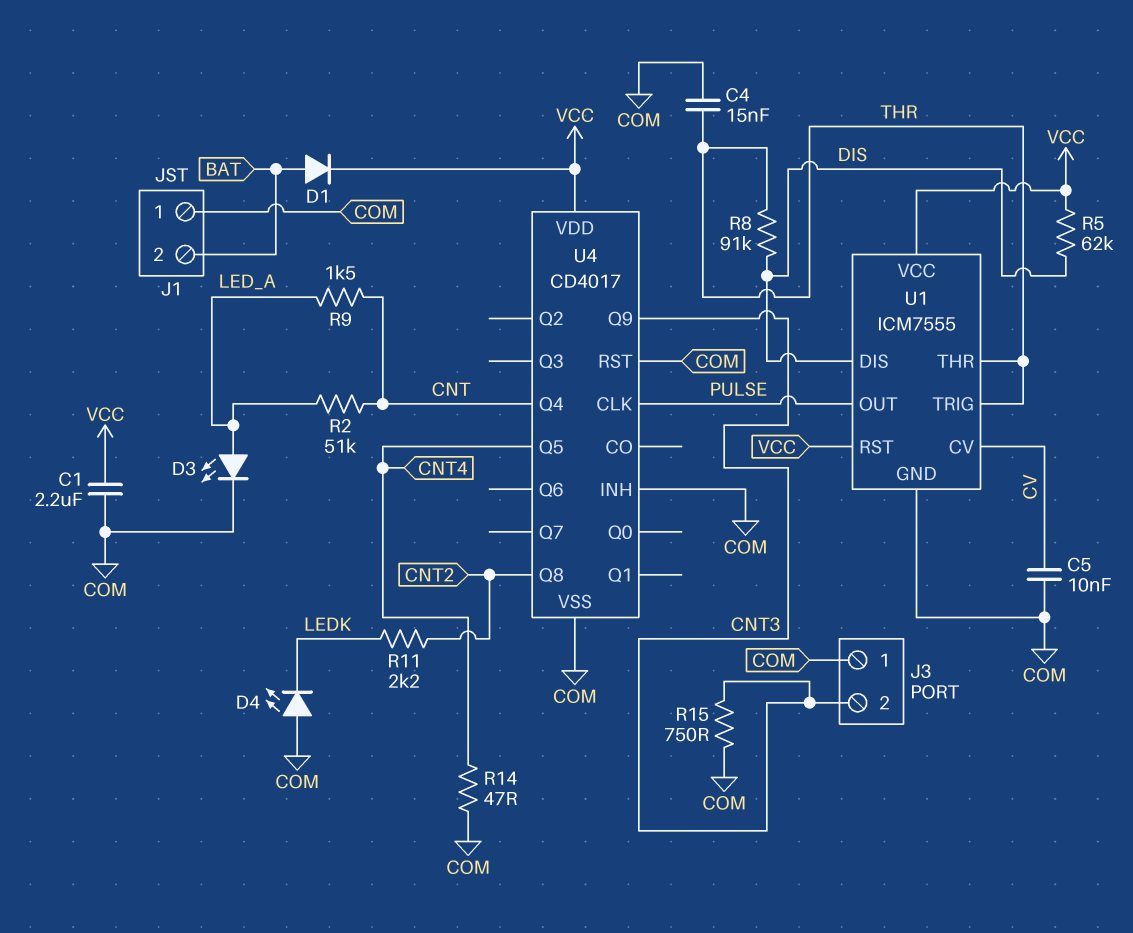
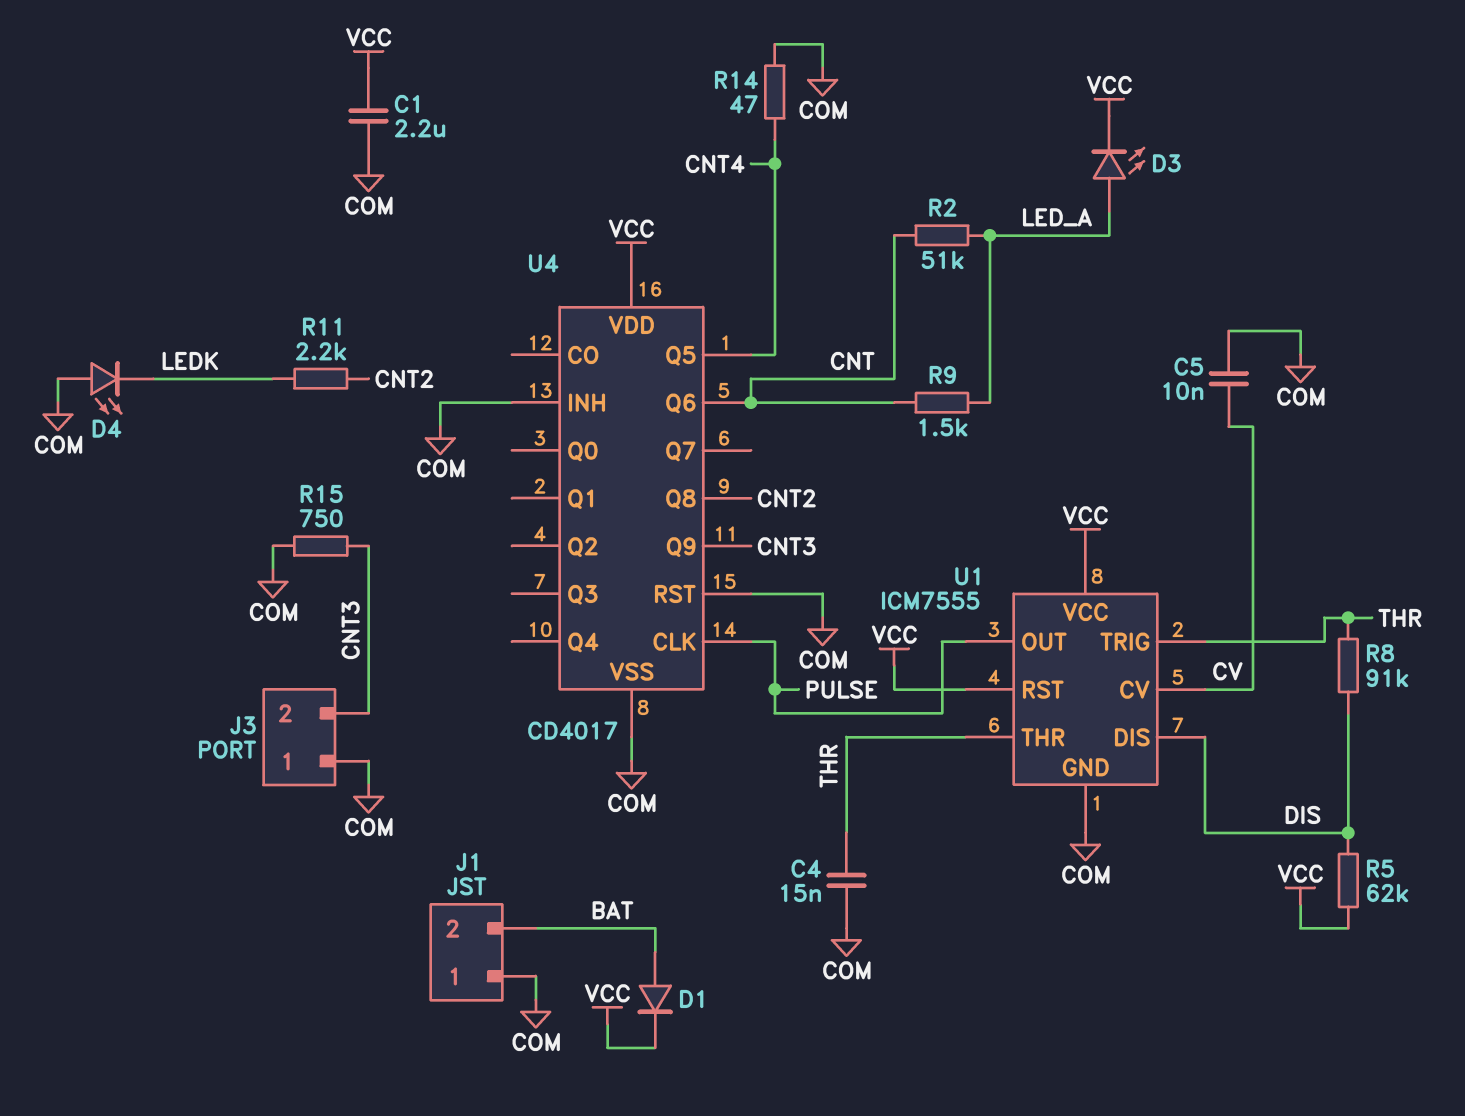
D3: LED (A LED_A, K COM) -> LED (A LED_A, K VCC)
U4 pin Q4: CNT -> none
U4 pin Q6: none -> CNT

